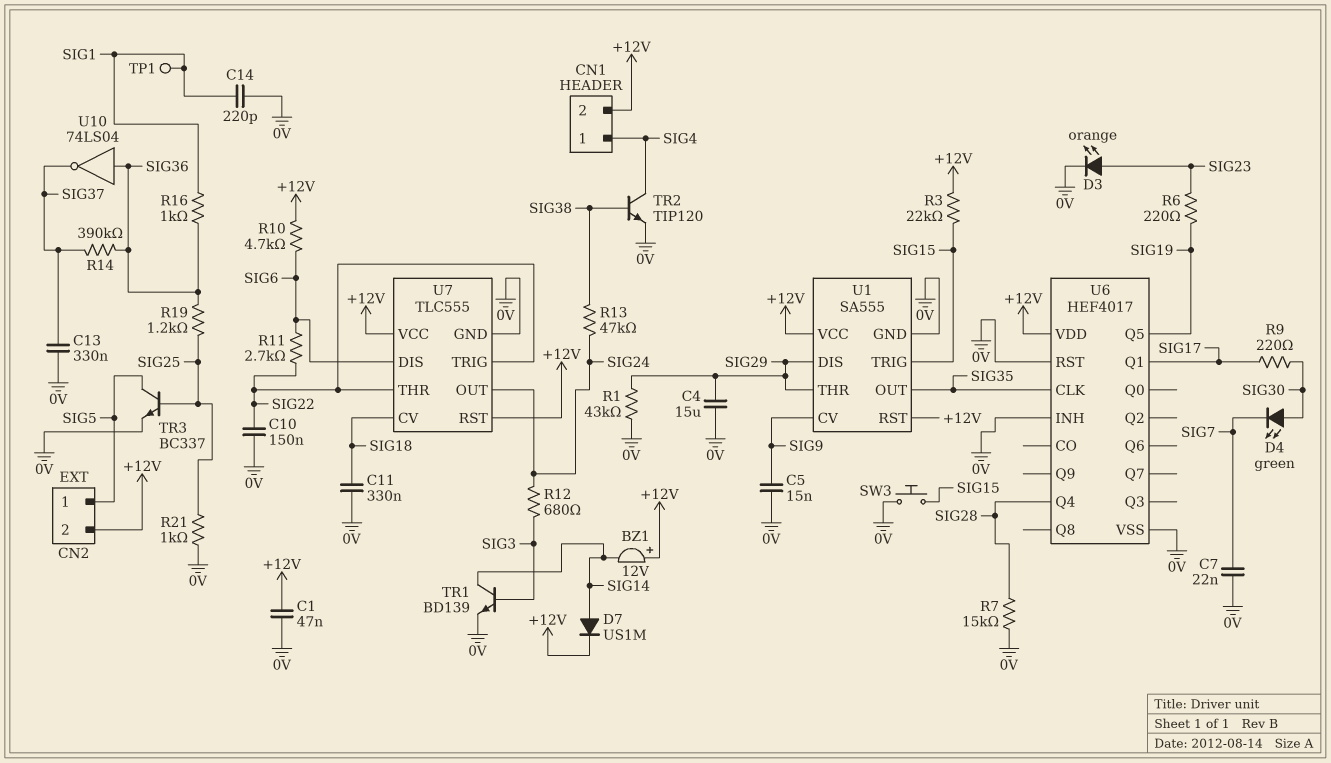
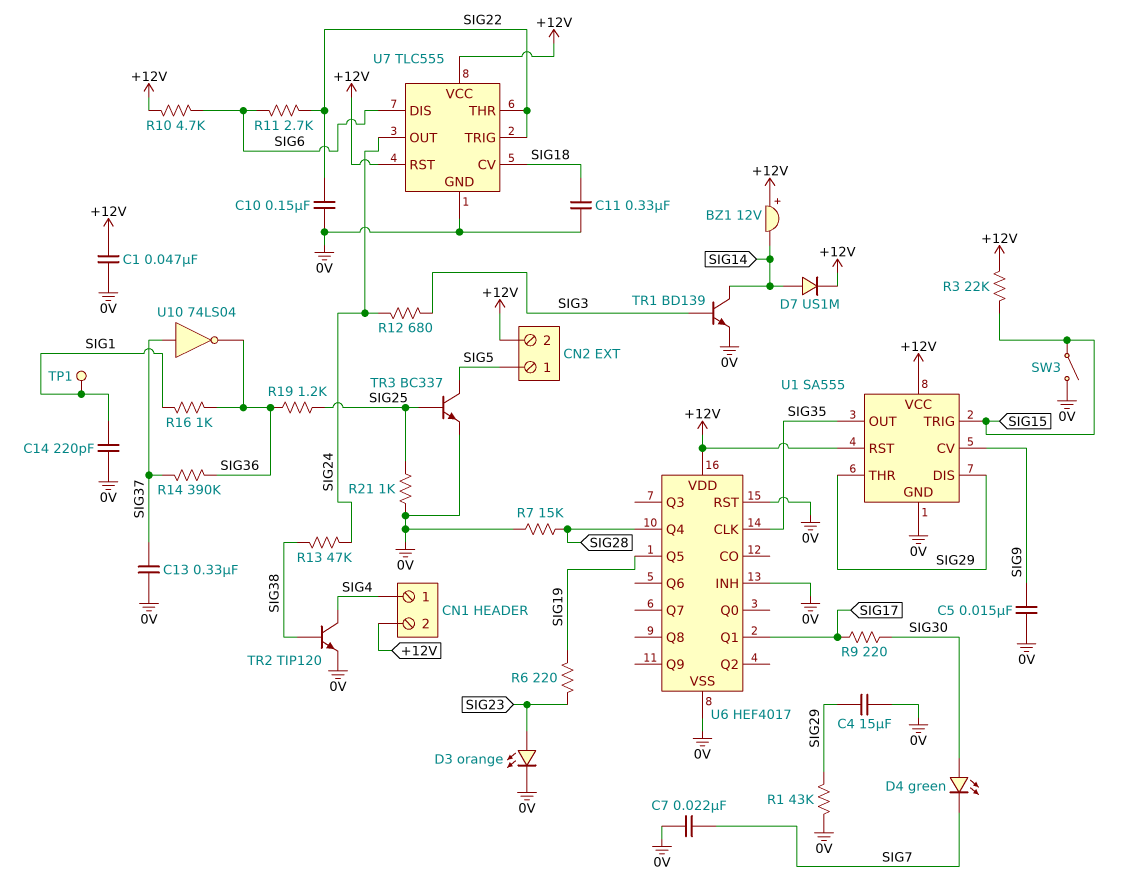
SW3: button (0V, SIG15) -> switch (0V, SIG15)
U10: NOT 74LS04 (in SIG36, out SIG37) -> NOT 74LS04 (in SIG37, out SIG36)

